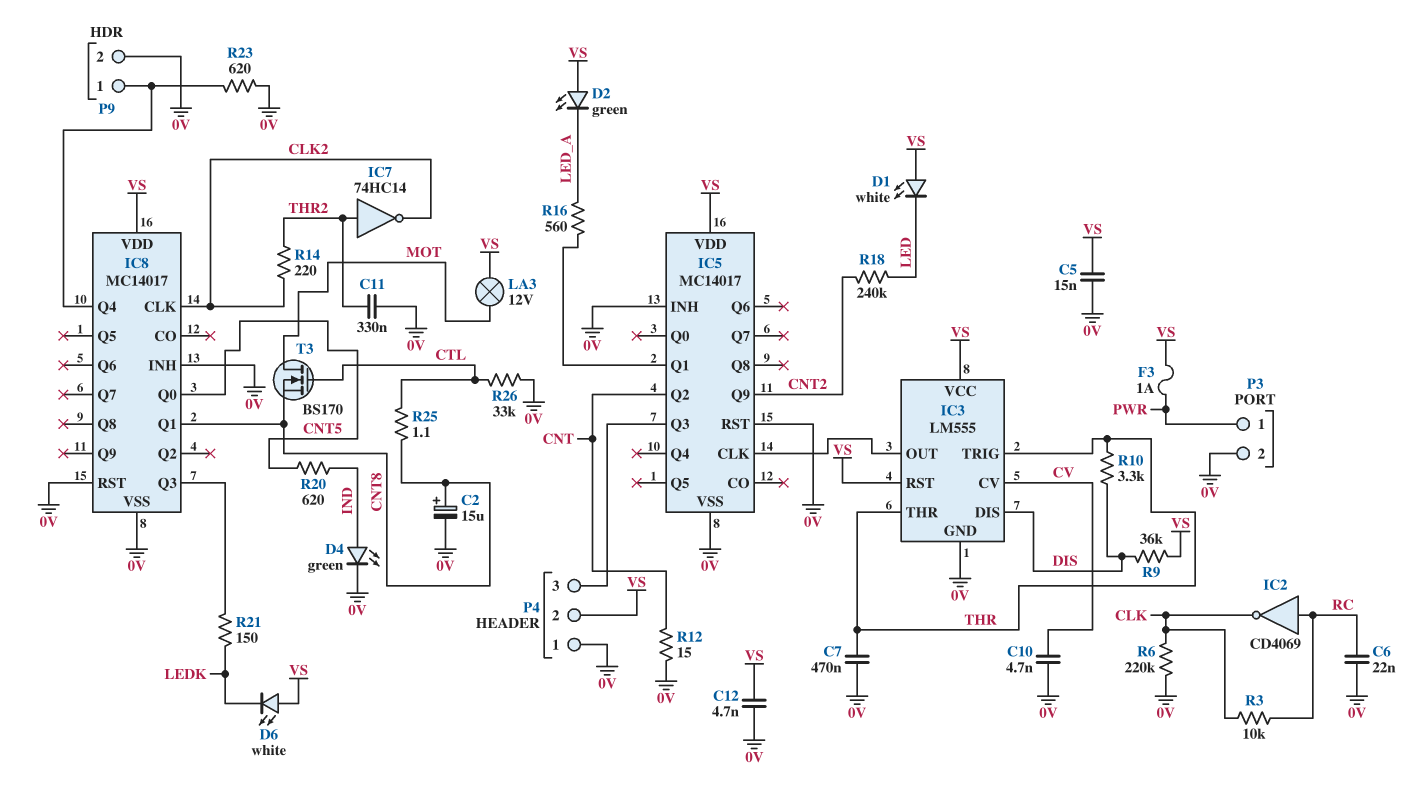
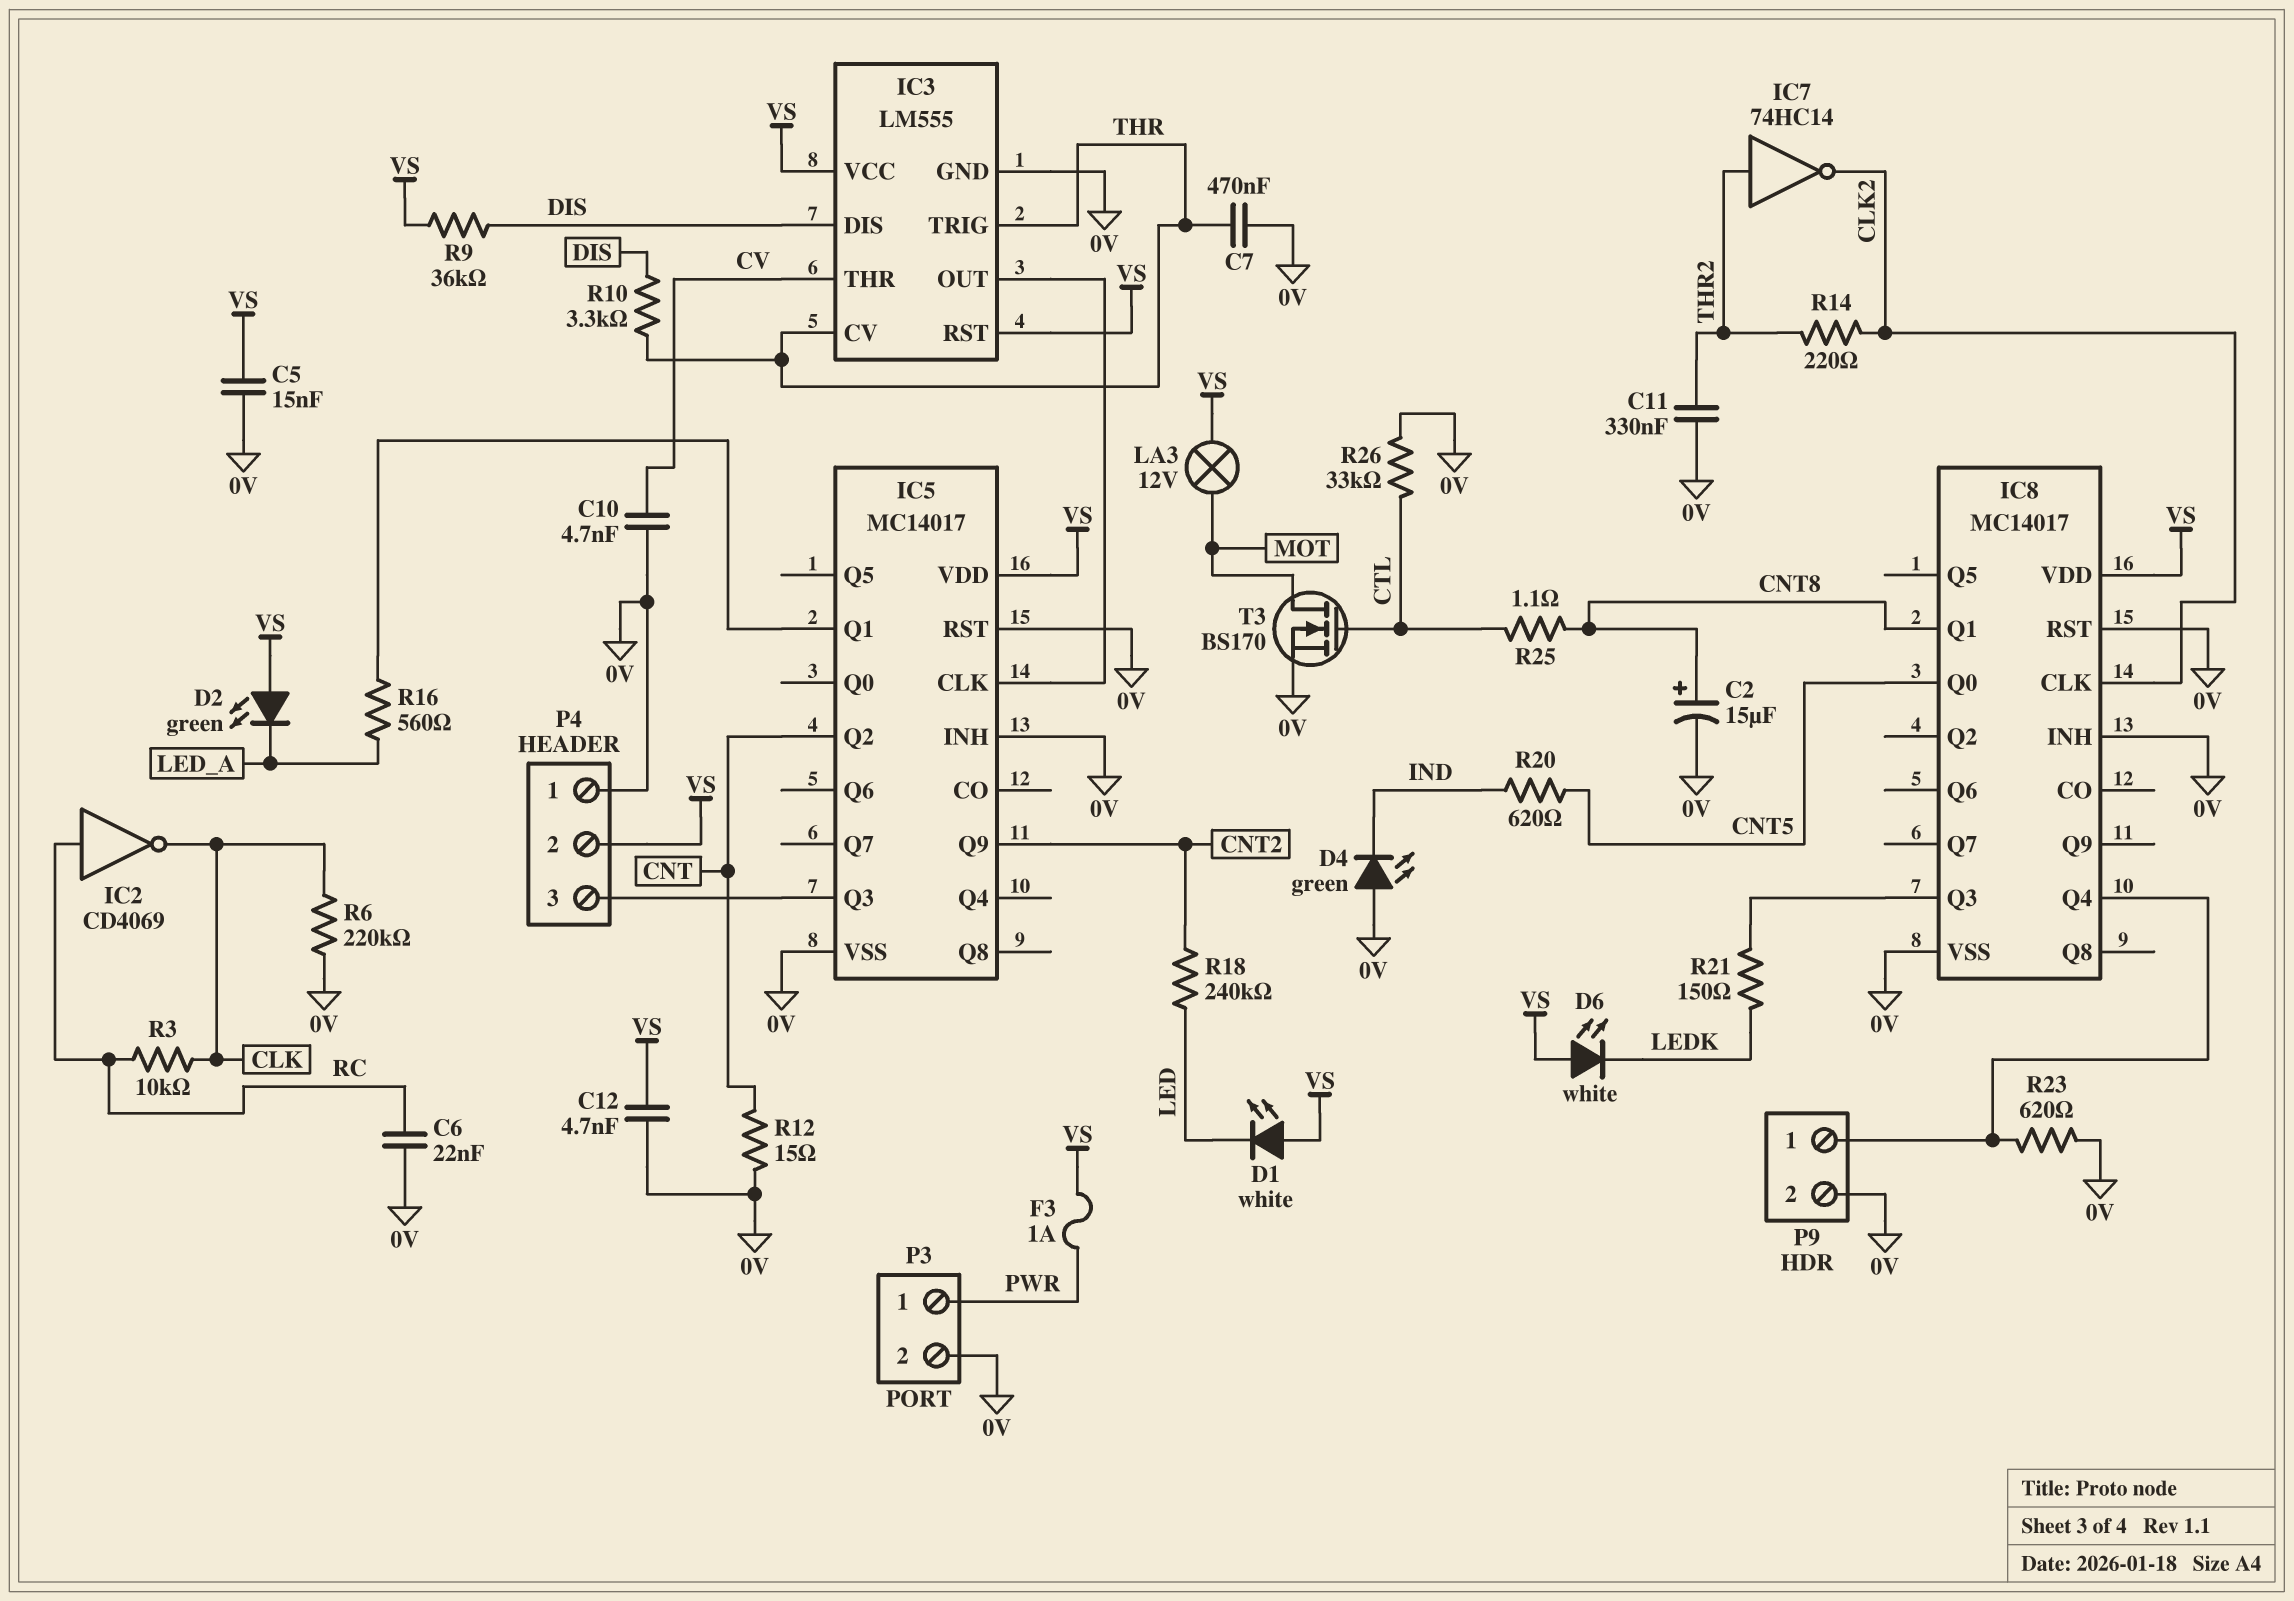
D4: LED green (A IND, K 0V) -> LED green (A 0V, K IND)
IC3 pin CV: CV -> THR
IC3 pin THR: THR -> CV
T3: NMOS BS170 (G CTL, D MOT, S CNT8) -> NMOS BS170 (G CTL, D MOT, S 0V)

